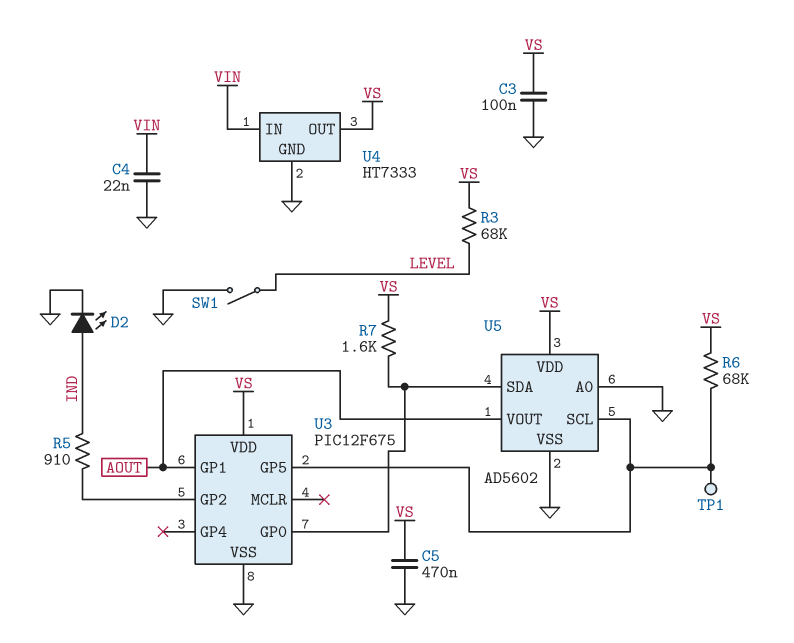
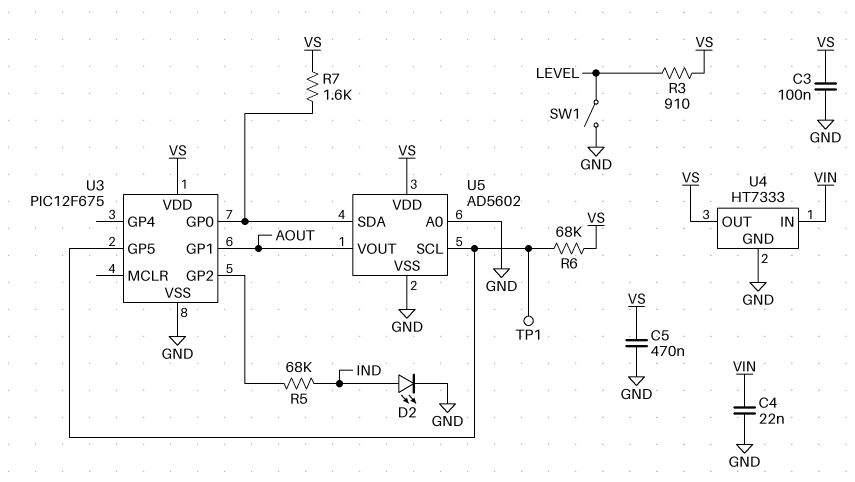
R3: 68k (LEVEL, VS) -> 910 (LEVEL, VS)
R5: 910 (IND, U3/GP2) -> 68k (IND, U3/GP2)

